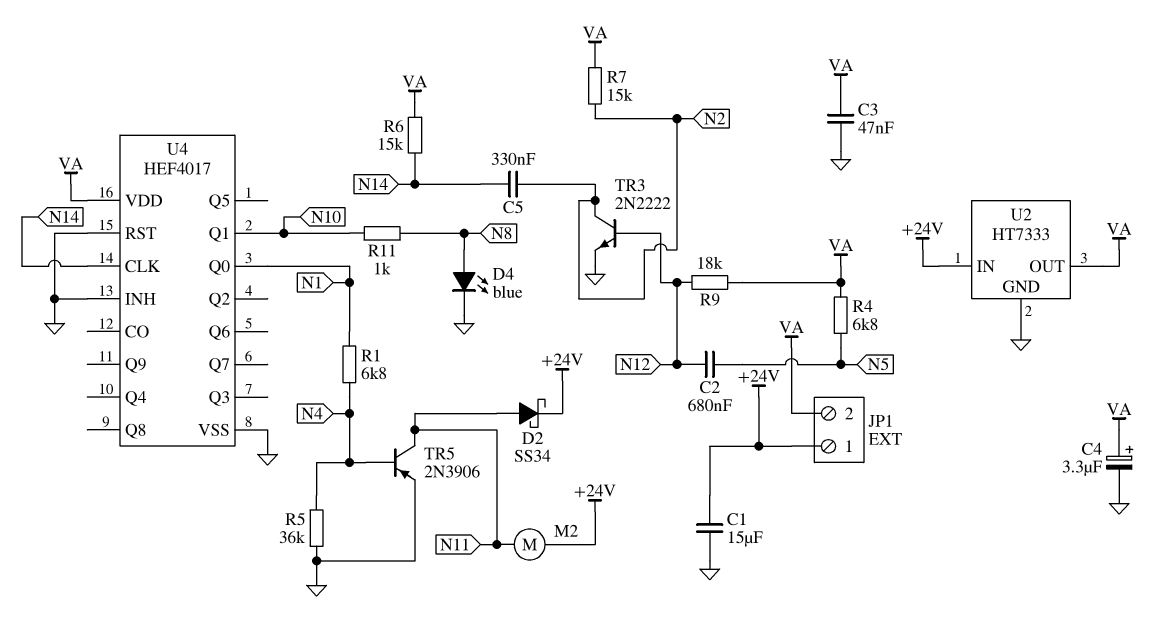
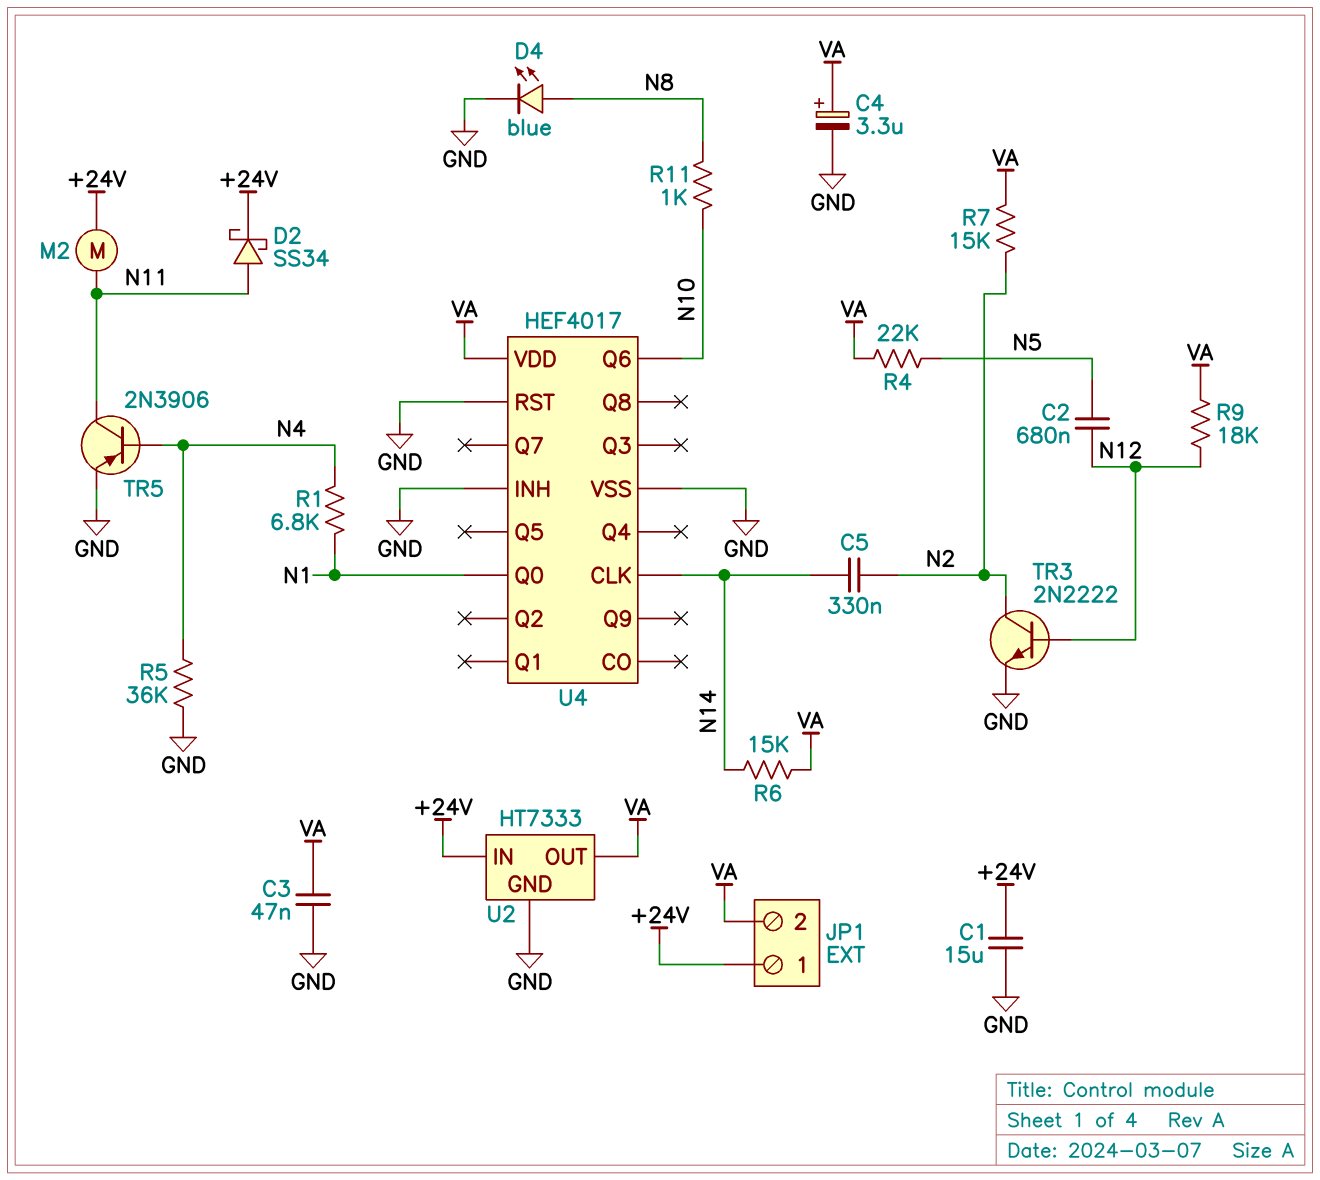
R4: 6.8k (N5, VA) -> 22k (N5, VA)
U4 pin Q1: N10 -> none
U4 pin Q6: none -> N10

